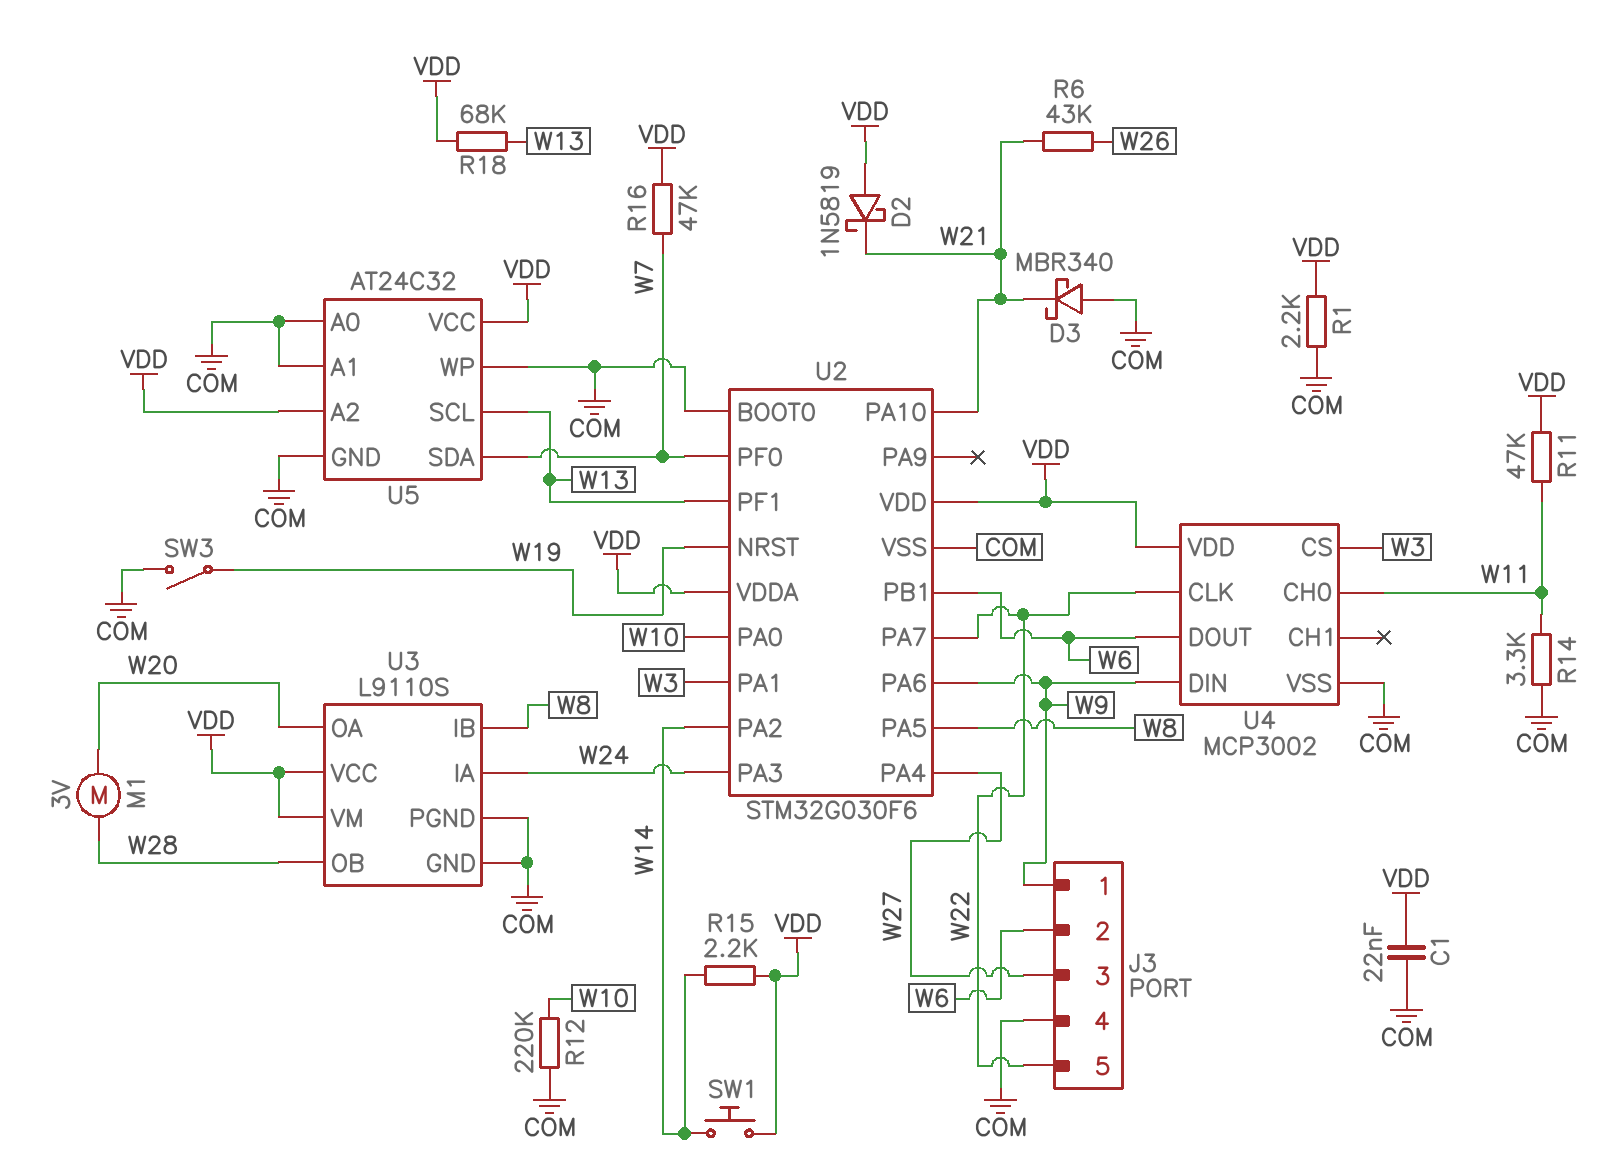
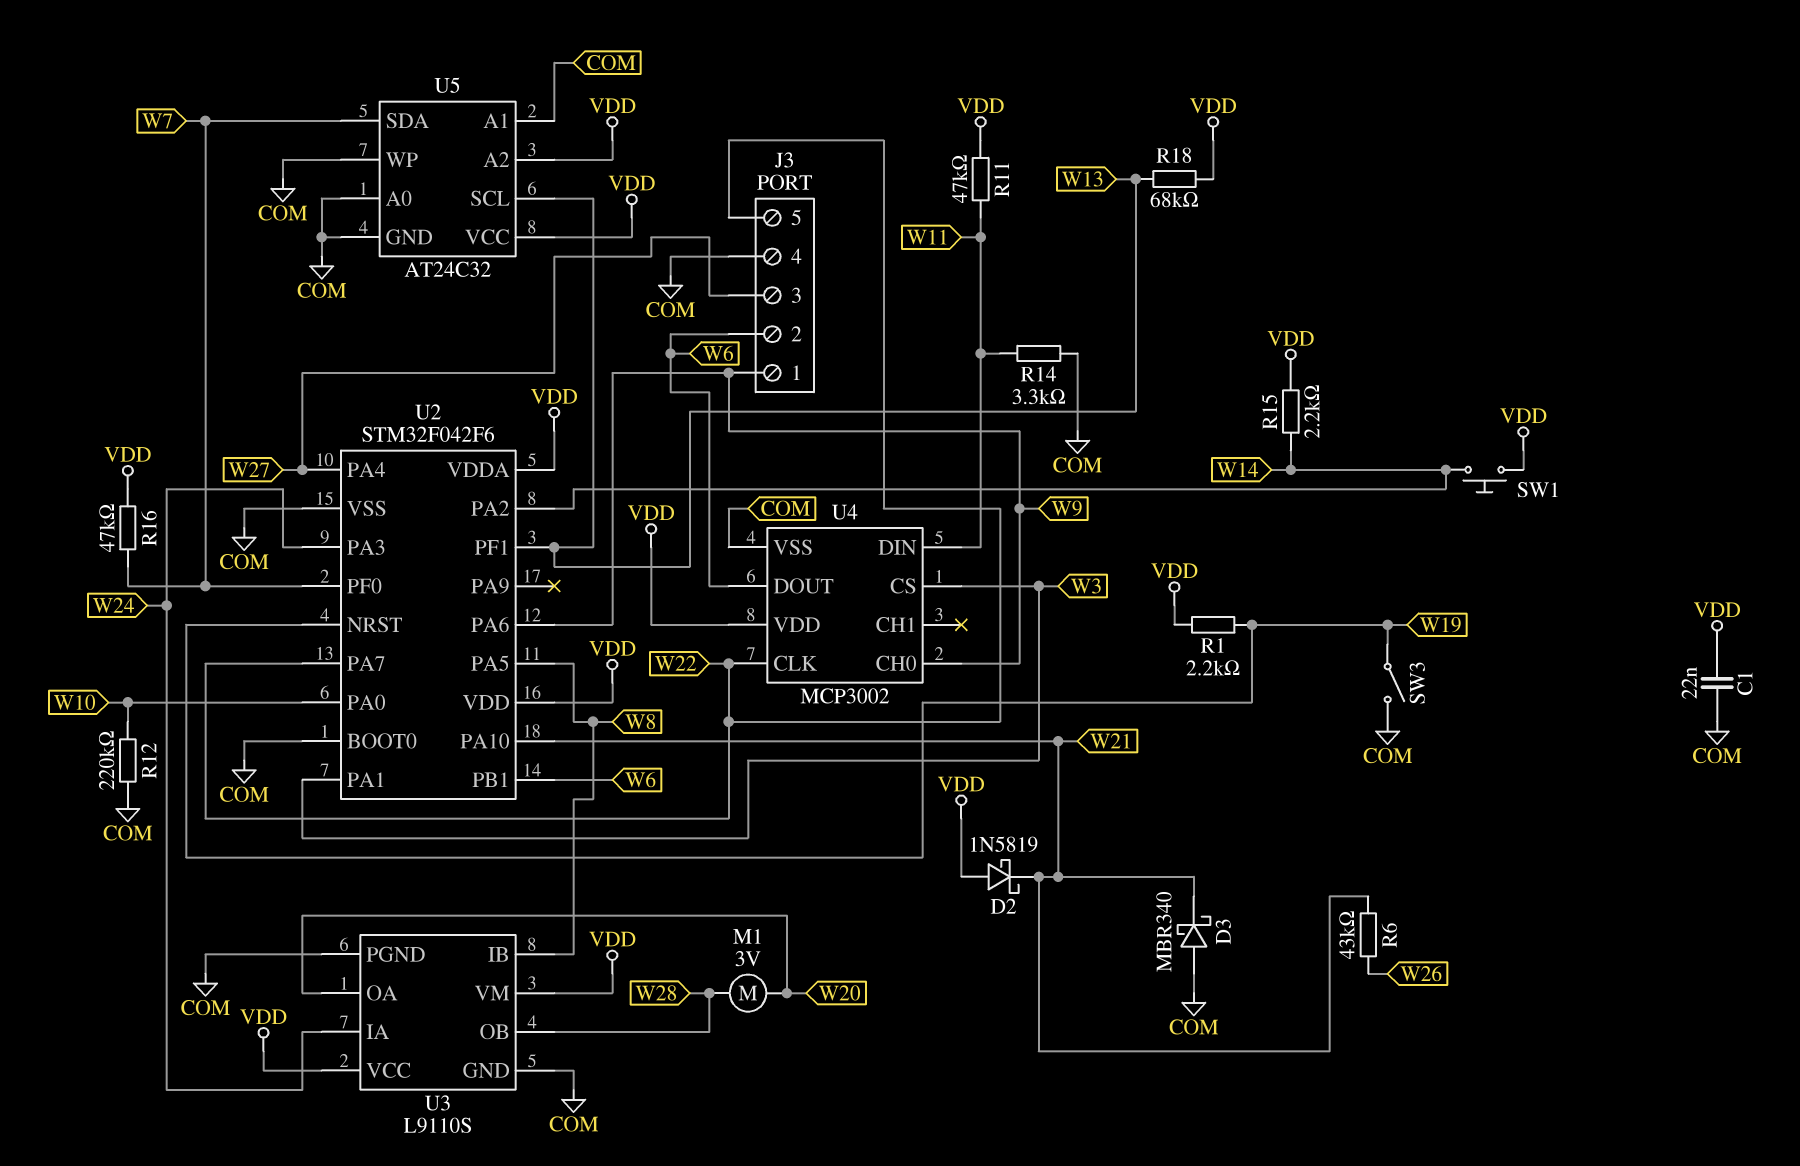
R1: 2.2k (COM, VDD) -> 2.2k (VDD, W19)
U2: STM32G030F6 -> STM32F042F6
U4 pin CH0: W11 -> W9
U4 pin DIN: W9 -> W11

